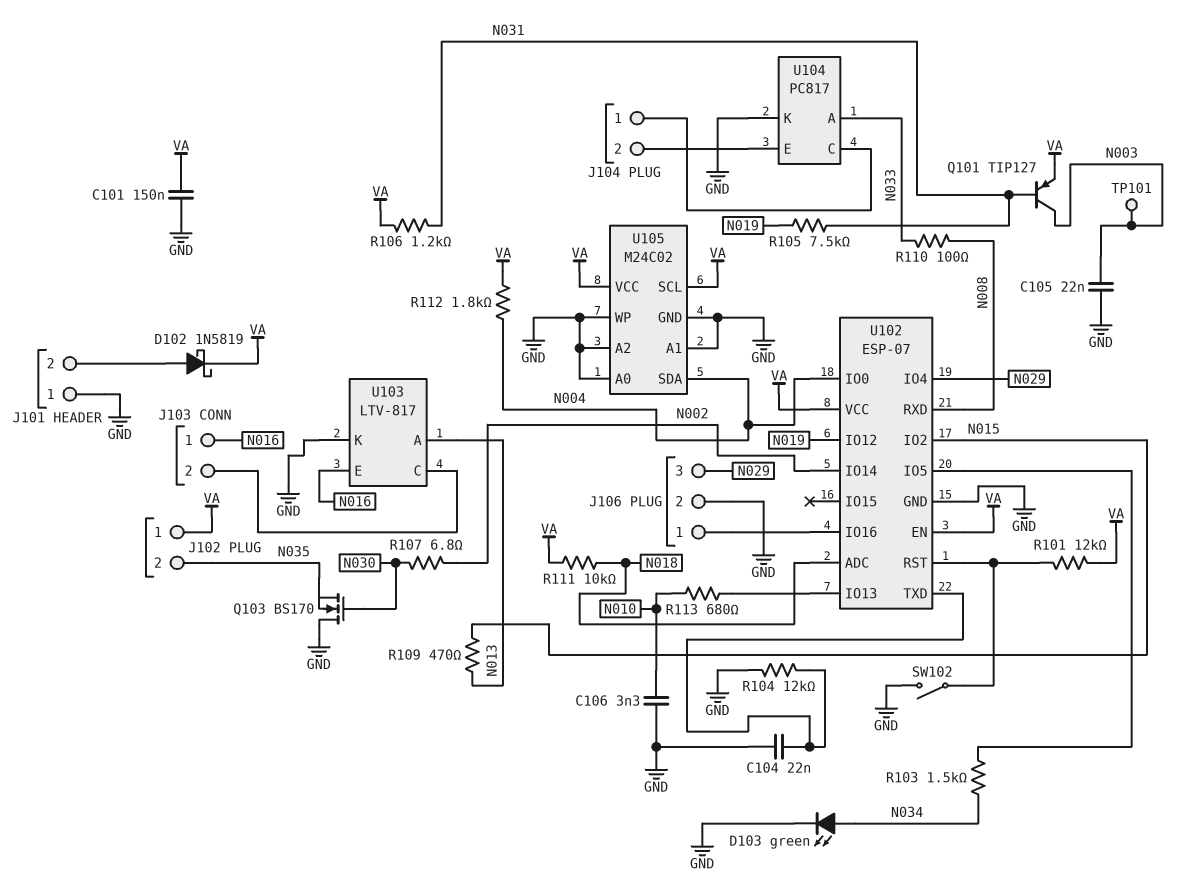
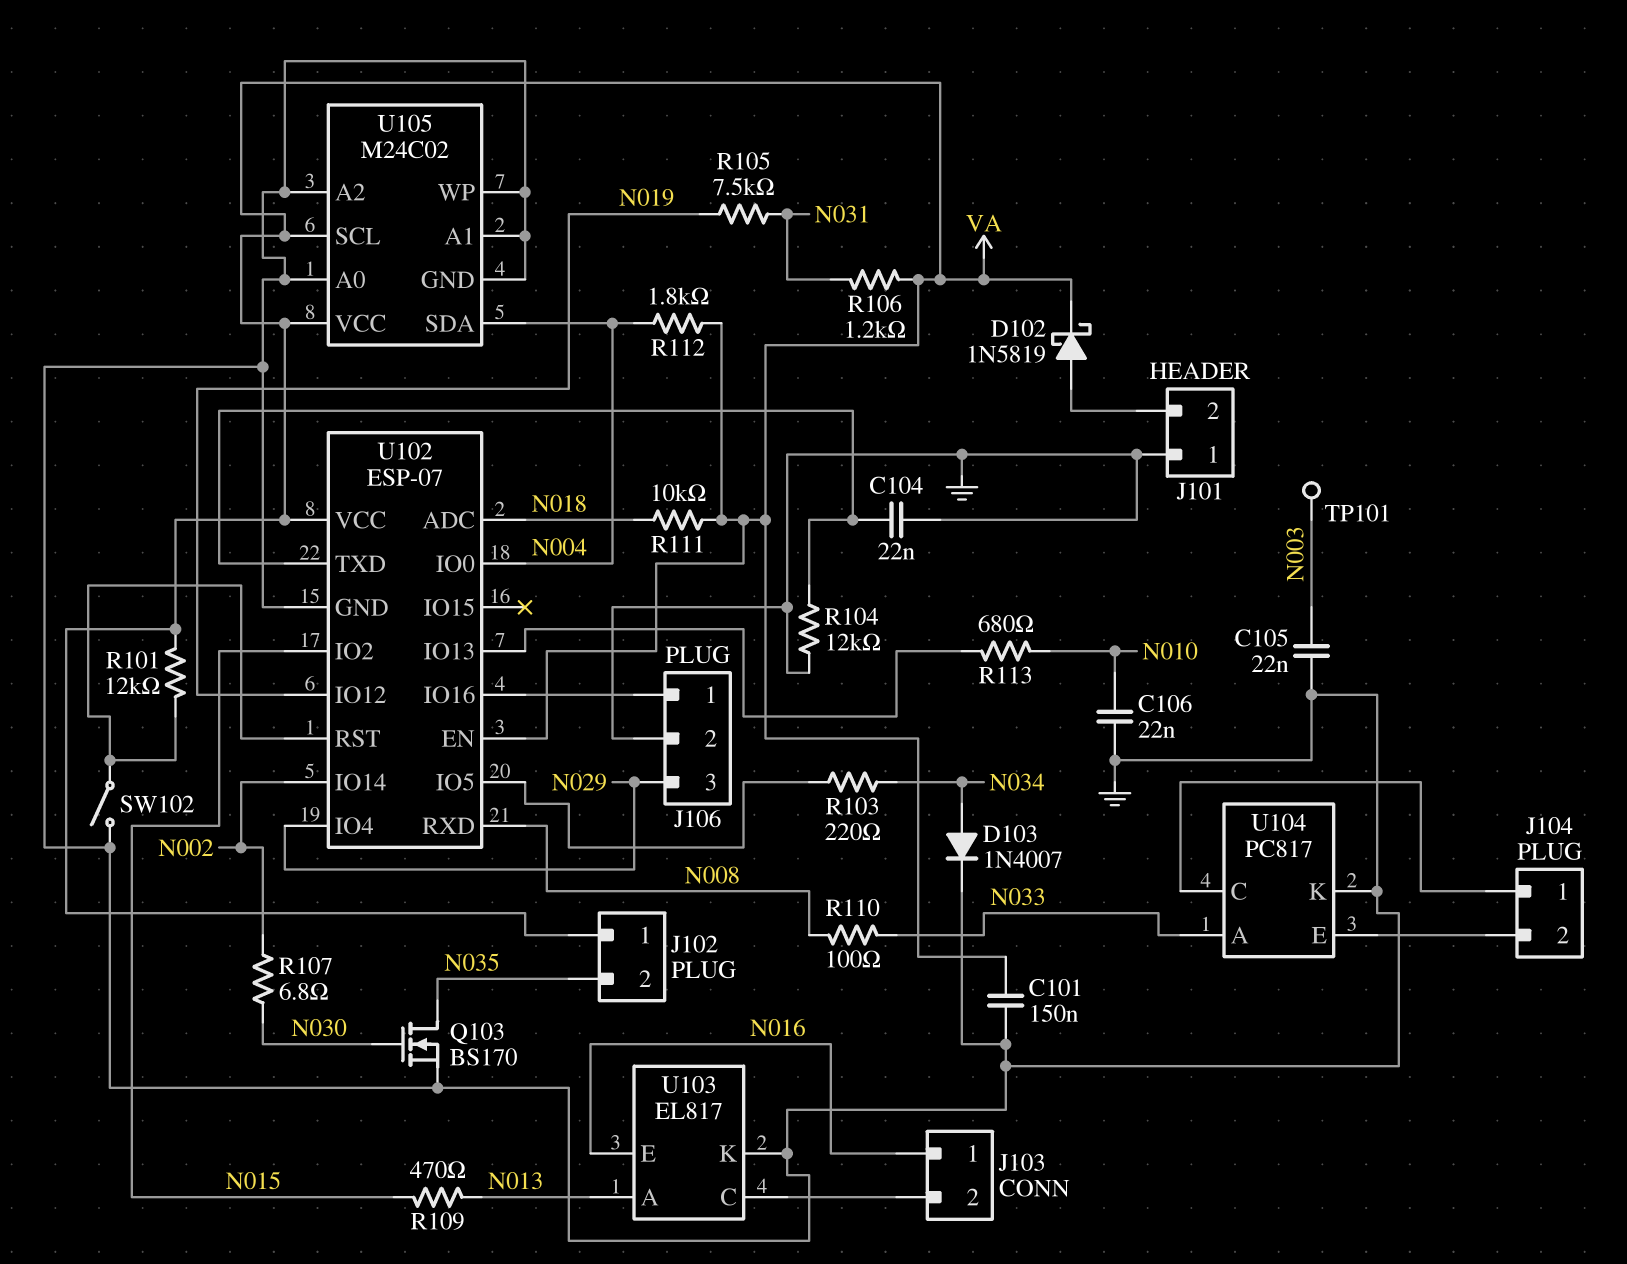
C106: 3.3nF (GND, N010) -> 22nF (GND, N010)
D103: LED green (A N034, K GND) -> diode 1N4007 (A N034, K GND)
Q101: PNP TIP127 (B N031, C N003, E VA) -> none
Q103: NMOS BS170 (G N030, D GND, S N035) -> NMOS BS170 (G N030, D N035, S GND)
R103: 1.5k (N034, U102/IO5) -> 220 (N034, U102/IO5)
U103: LTV-817 -> EL817

